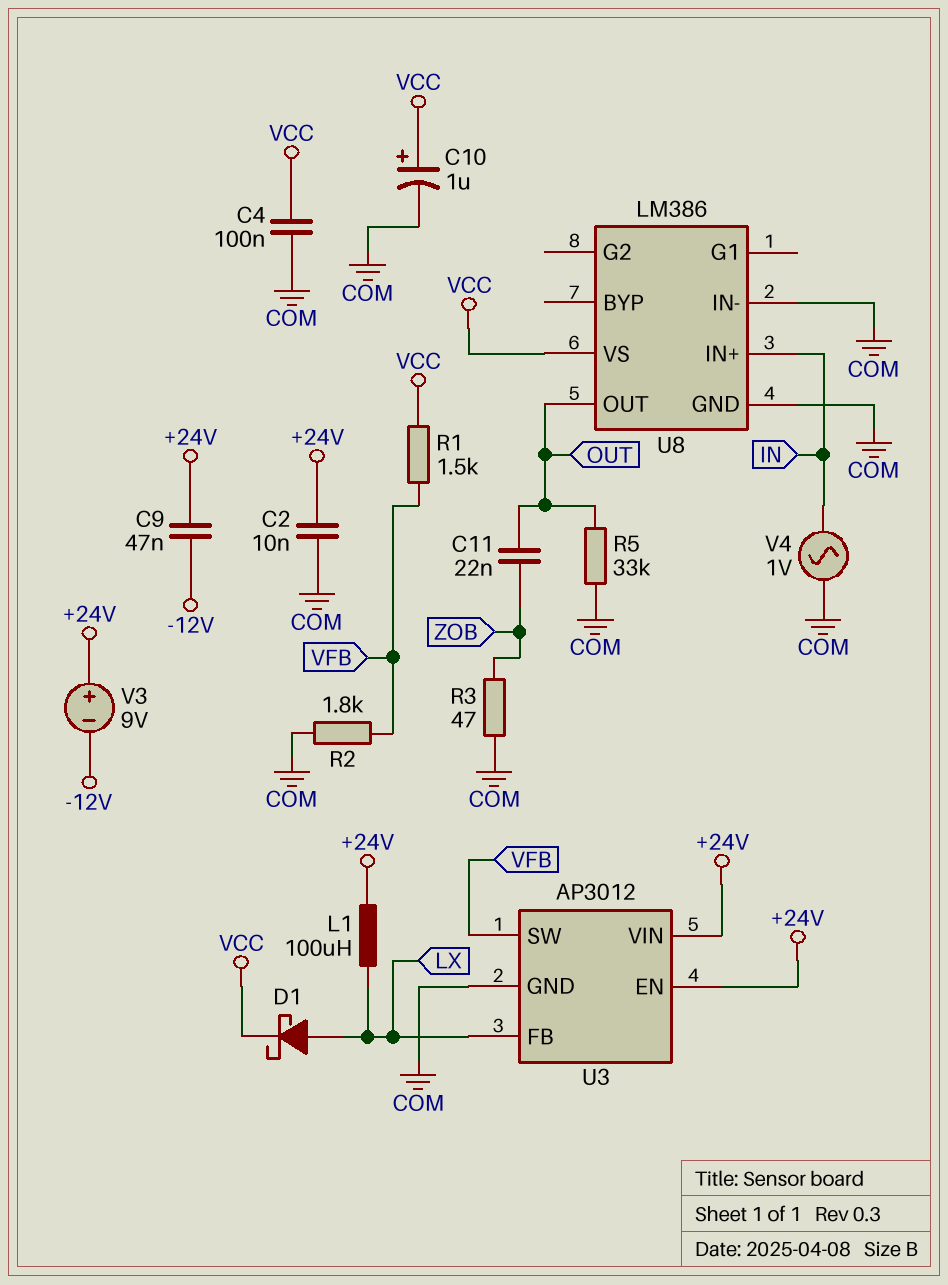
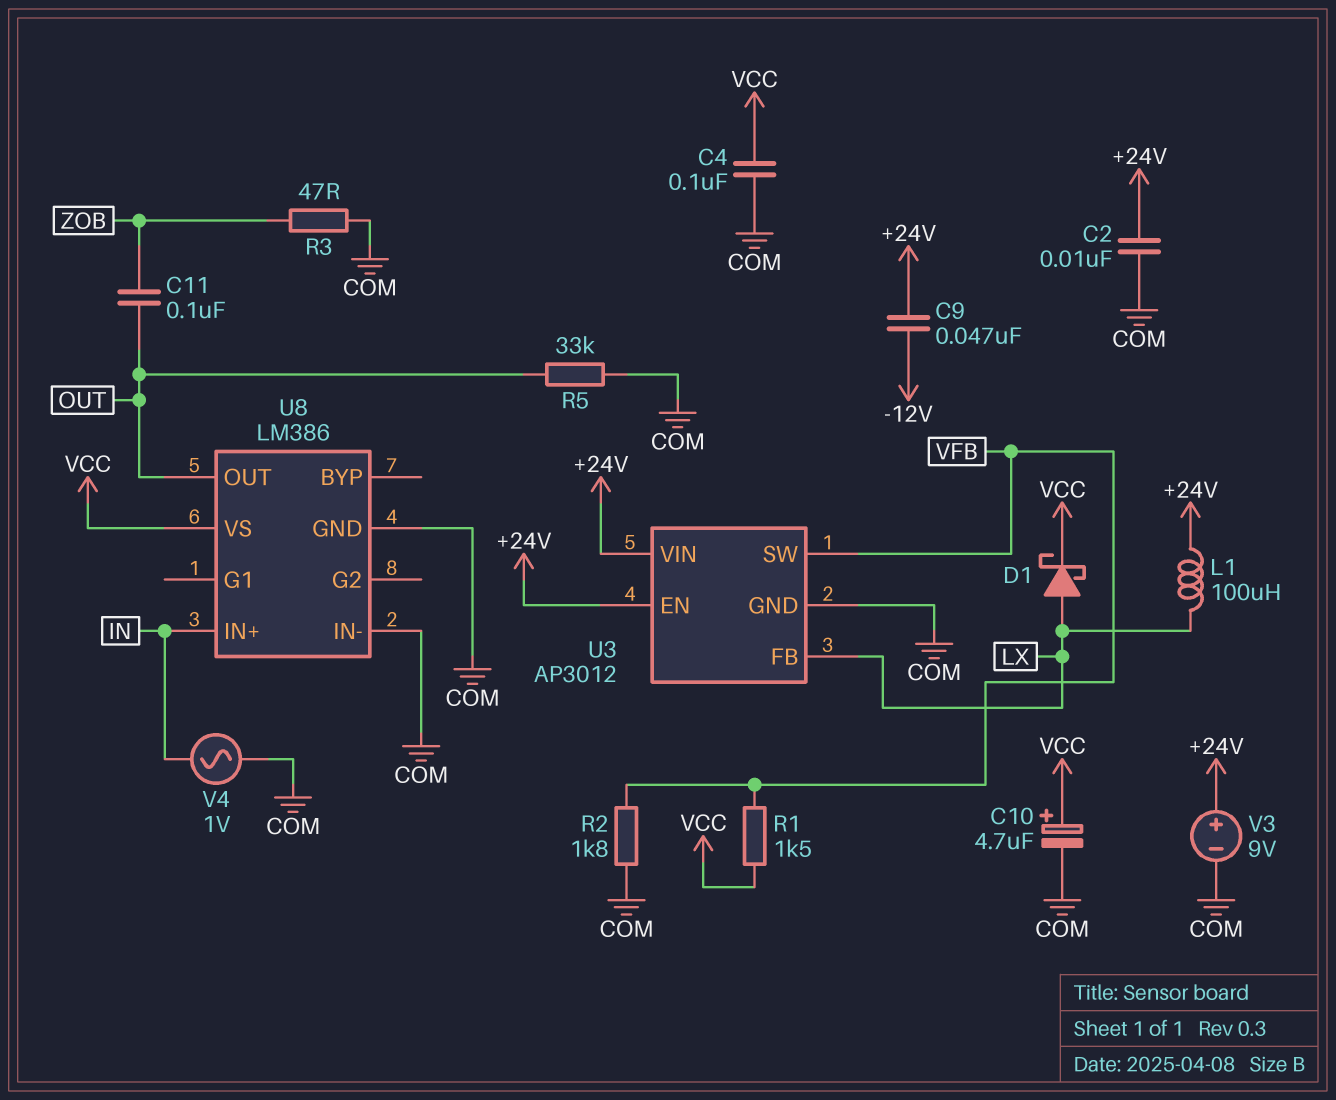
C10: 1uF (plus VCC, minus COM) -> 4.7uF (plus VCC, minus COM)
C11: 22nF (OUT, ZOB) -> 100nF (OUT, ZOB)
V3: 9V (plus +24V, minus -12V) -> 9V (plus +24V, minus COM)

